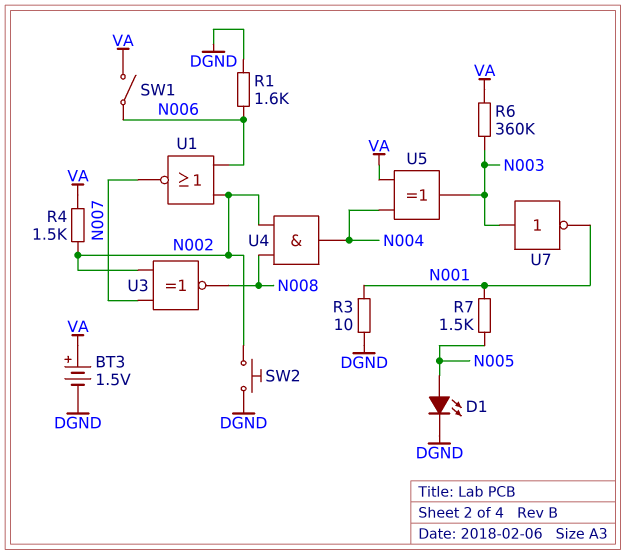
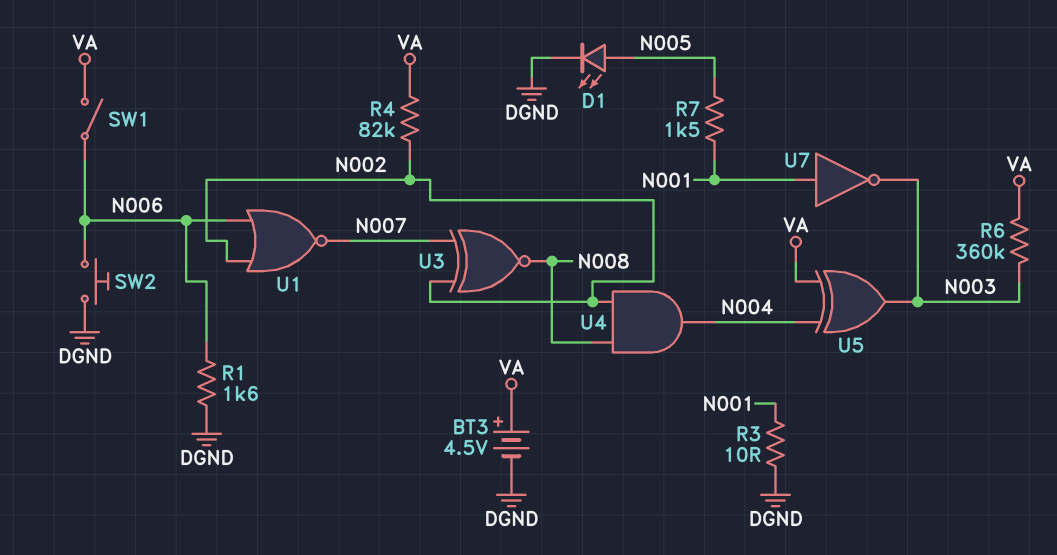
BT3: 1.5V (plus VA, minus DGND) -> 4.5V (plus VA, minus DGND)
R4: 1.5k (N002, VA) -> 82k (N002, VA)
SW2: button (DGND, N002) -> button (DGND, N006)
U7: NOT (in N003, out N001) -> NOT (in N001, out N003)

